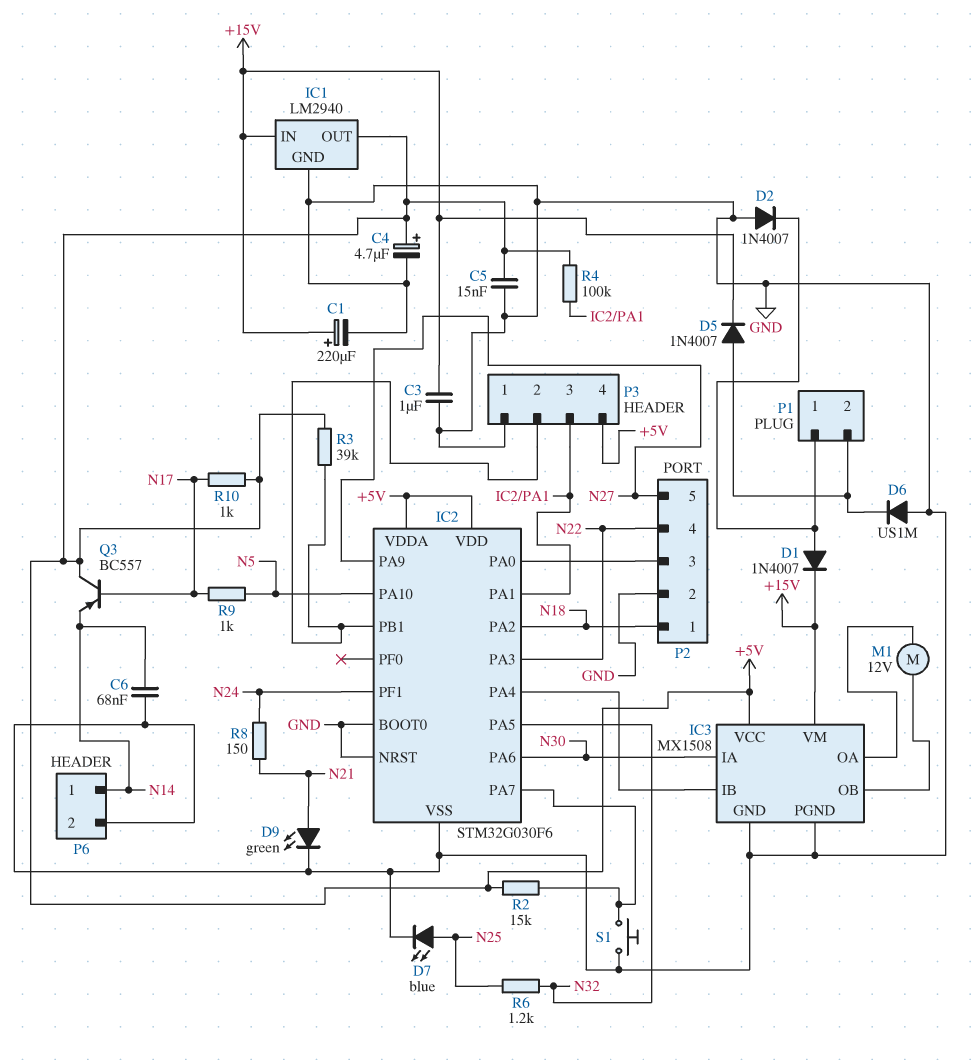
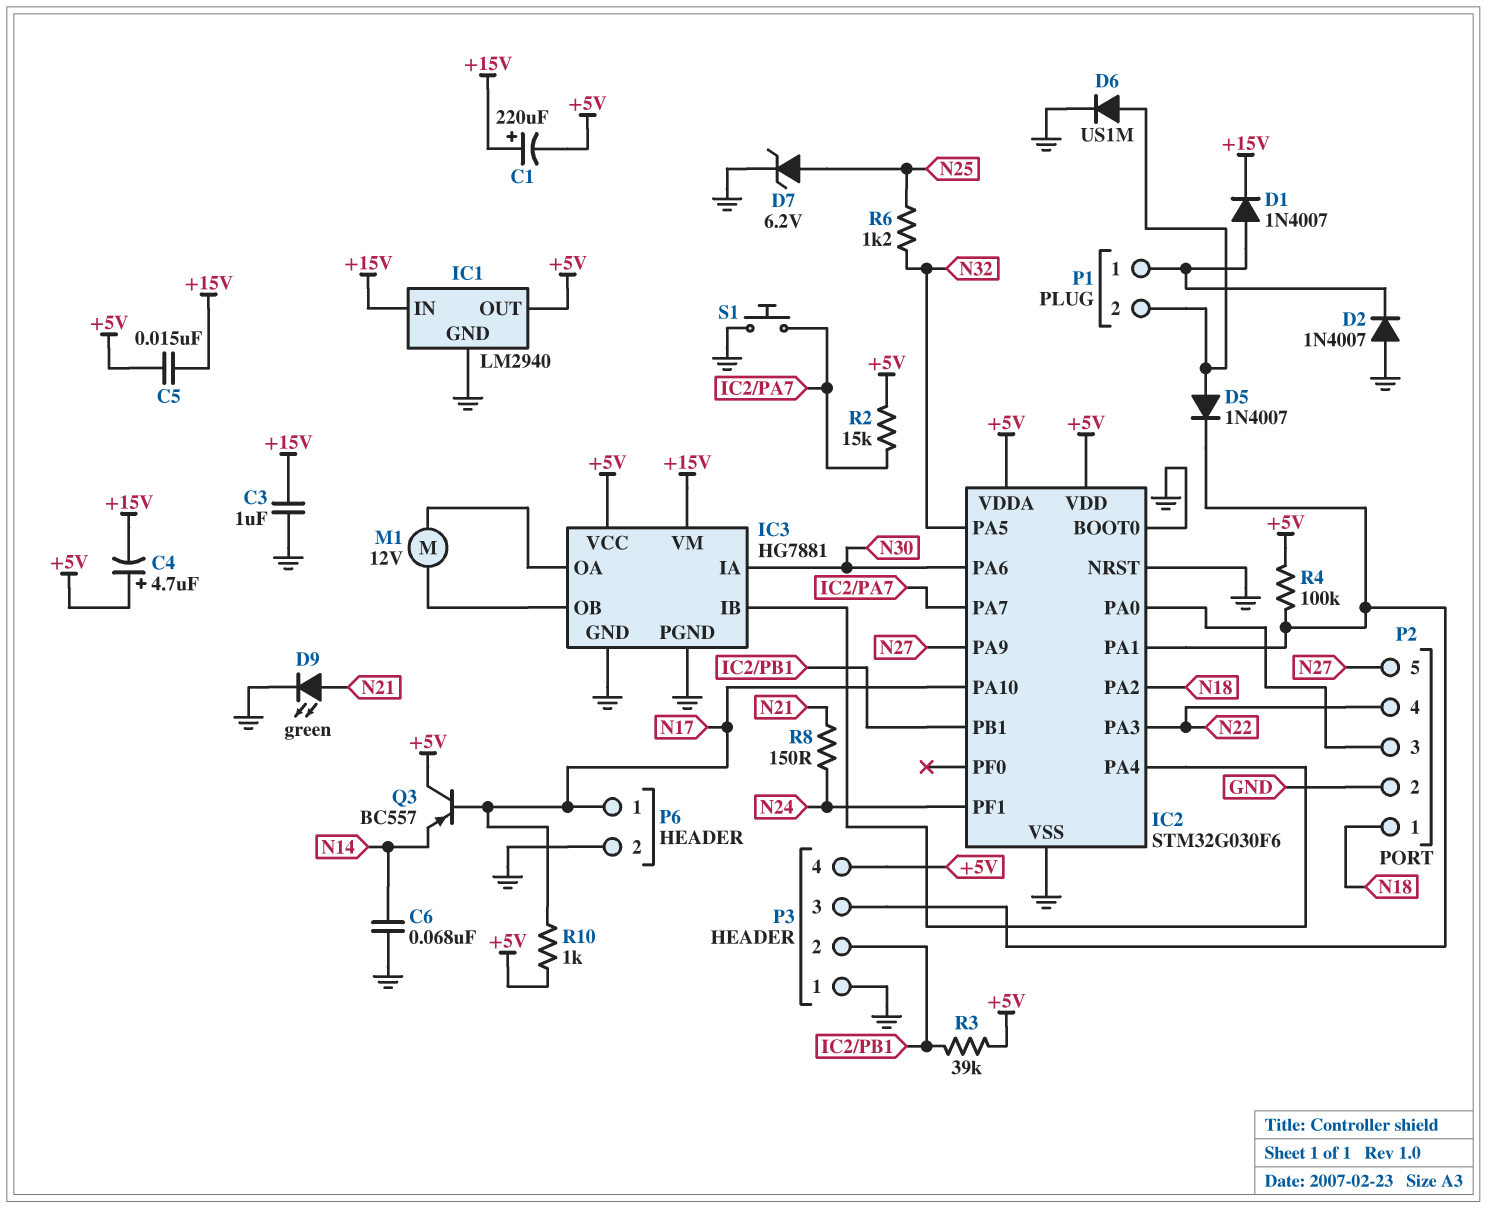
C1: 220uF (plus +15V, minus GND) -> 220uF (plus +15V, minus +5V)
C4: 4.7uF (plus +5V, minus GND) -> 4.7uF (plus +5V, minus +15V)
C5: 15nF (+5V, GND) -> 15nF (+5V, +15V)
D5: diode 1N4007 (A P1/2, K +15V) -> diode 1N4007 (A P1/2, K IC2/PA1)
D6: diode US1M (A GND, K P1/2) -> diode US1M (A P1/2, K GND)
D7: LED blue (A N25, K GND) -> zener 6.2V (A N25, K GND)
IC2 pin PA10: N5 -> N17
IC3: MX1508 -> HG7881
P6 pin 1: N14 -> N17
R9: 1k (N5, N17) -> none

